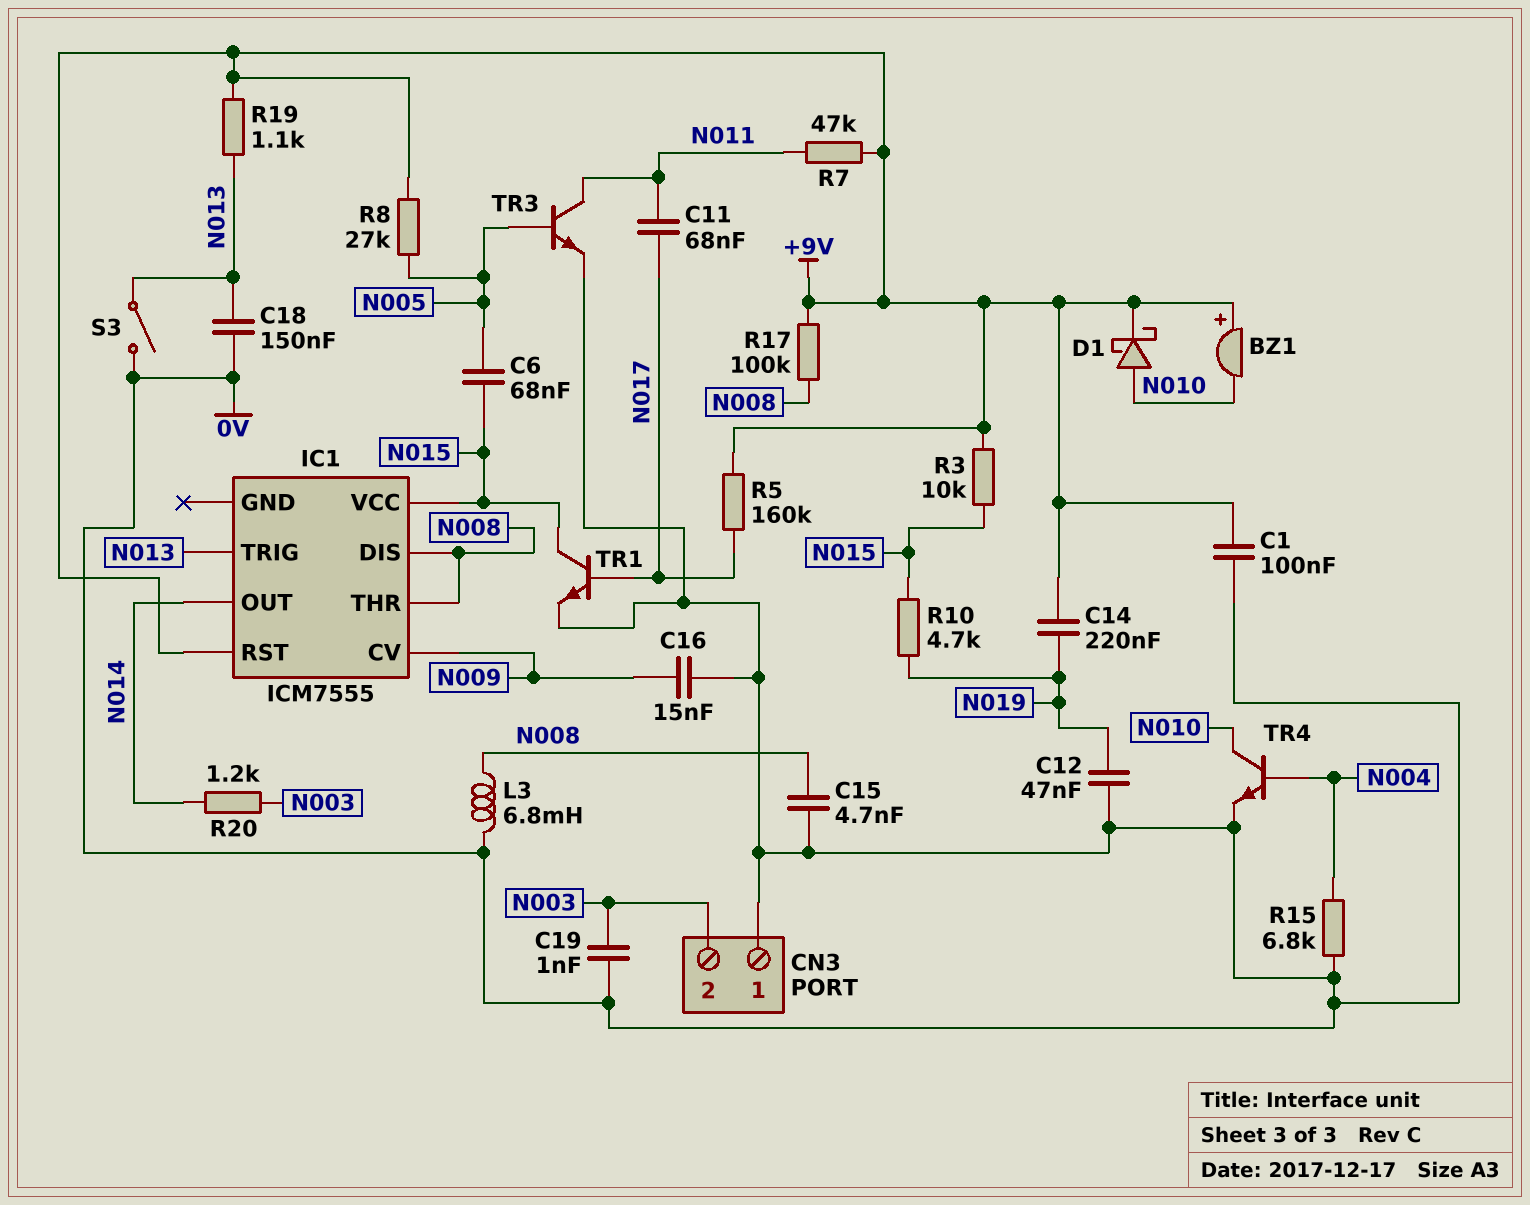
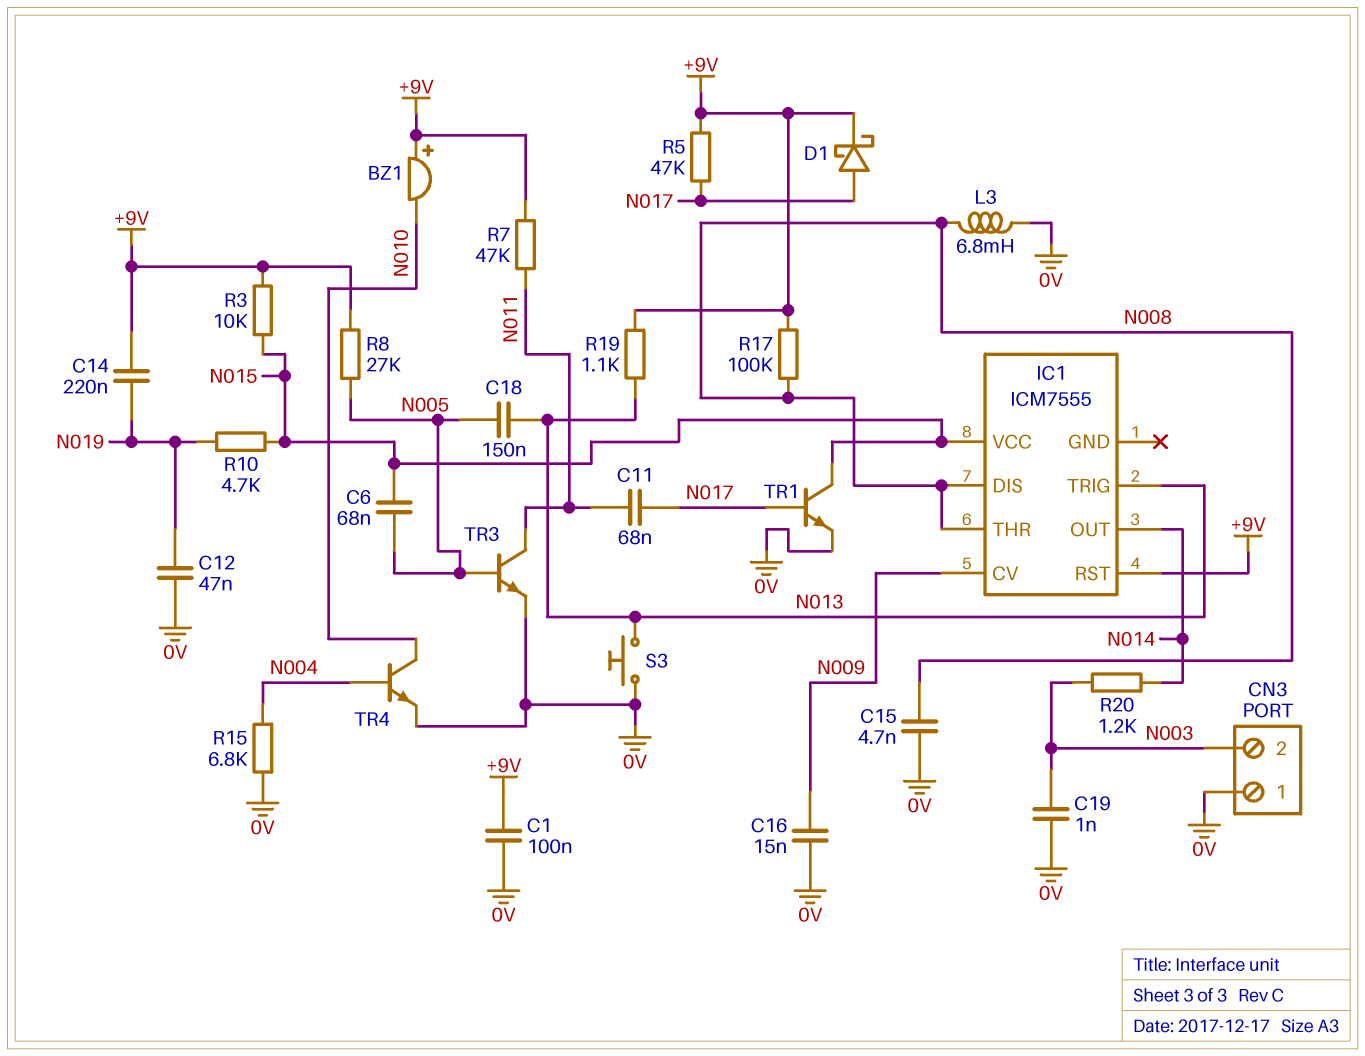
C18: 150nF (0V, N013) -> 150nF (N005, N013)
D1: schottky (A N010, K +9V) -> schottky (A N017, K +9V)
R5: 160k (+9V, N017) -> 47k (+9V, N017)
S3: switch (0V, N013) -> button (0V, N013)

